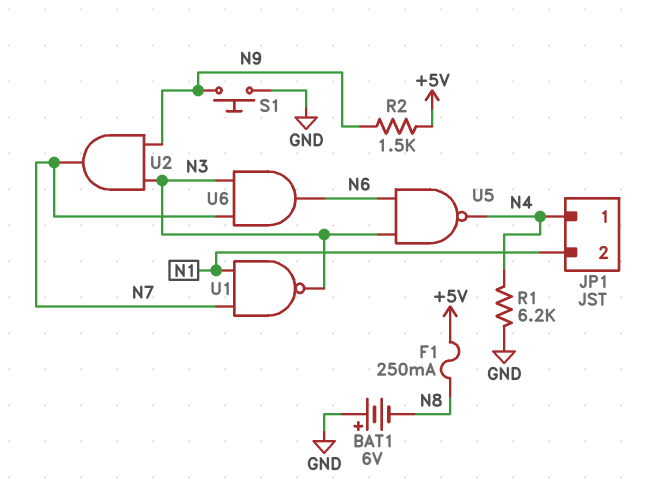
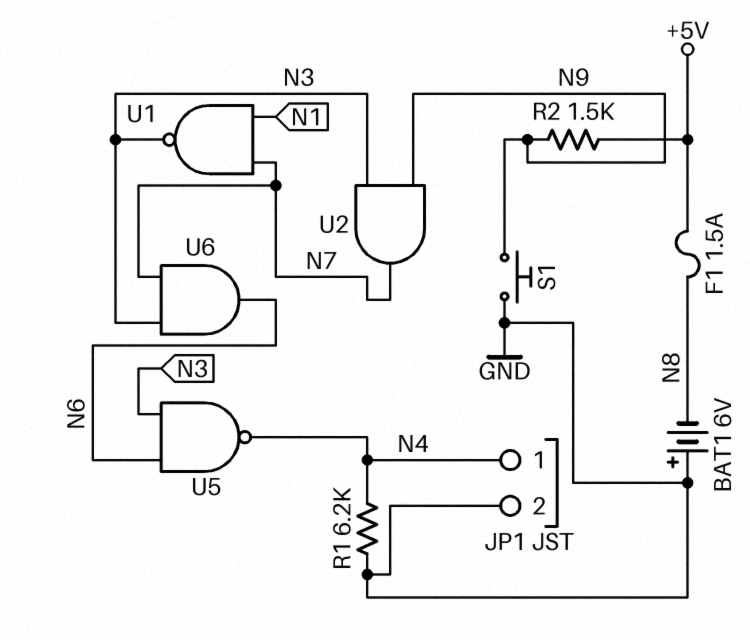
F1: 250mA (+5V, N8) -> 1.5A (+5V, N8)
JP1 pin 2: N1 -> GND

